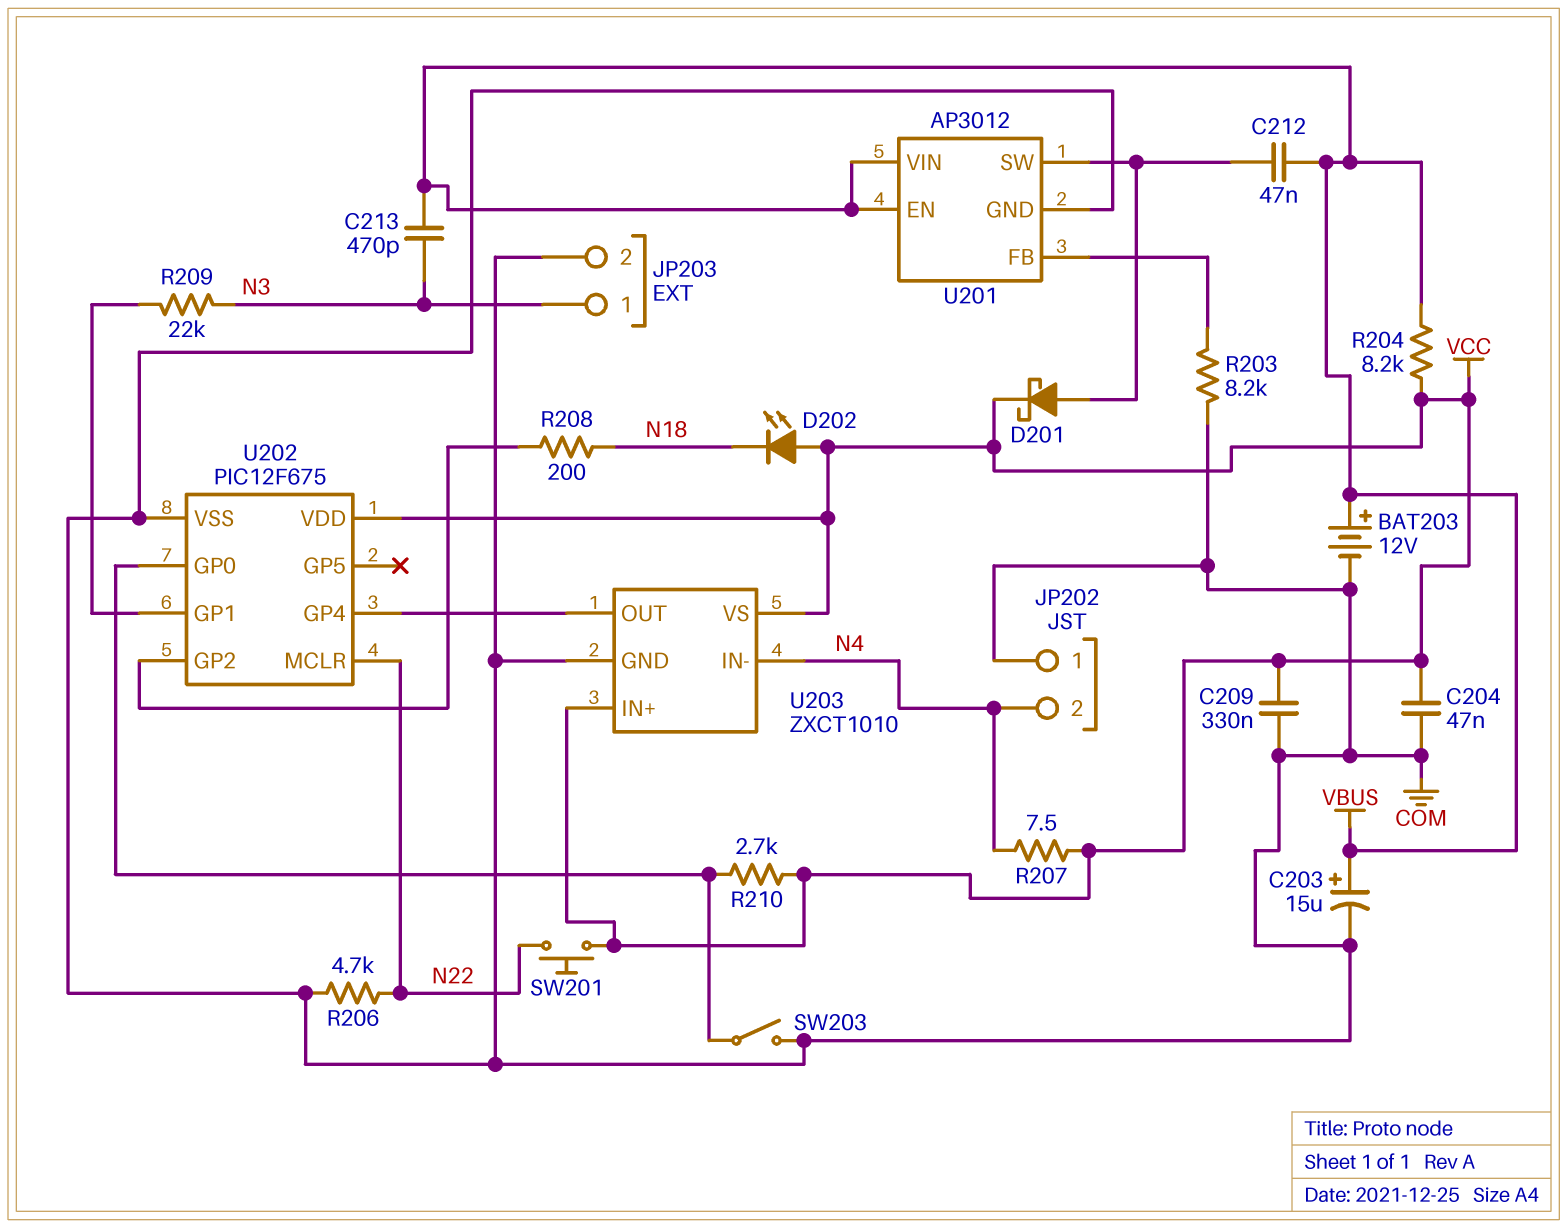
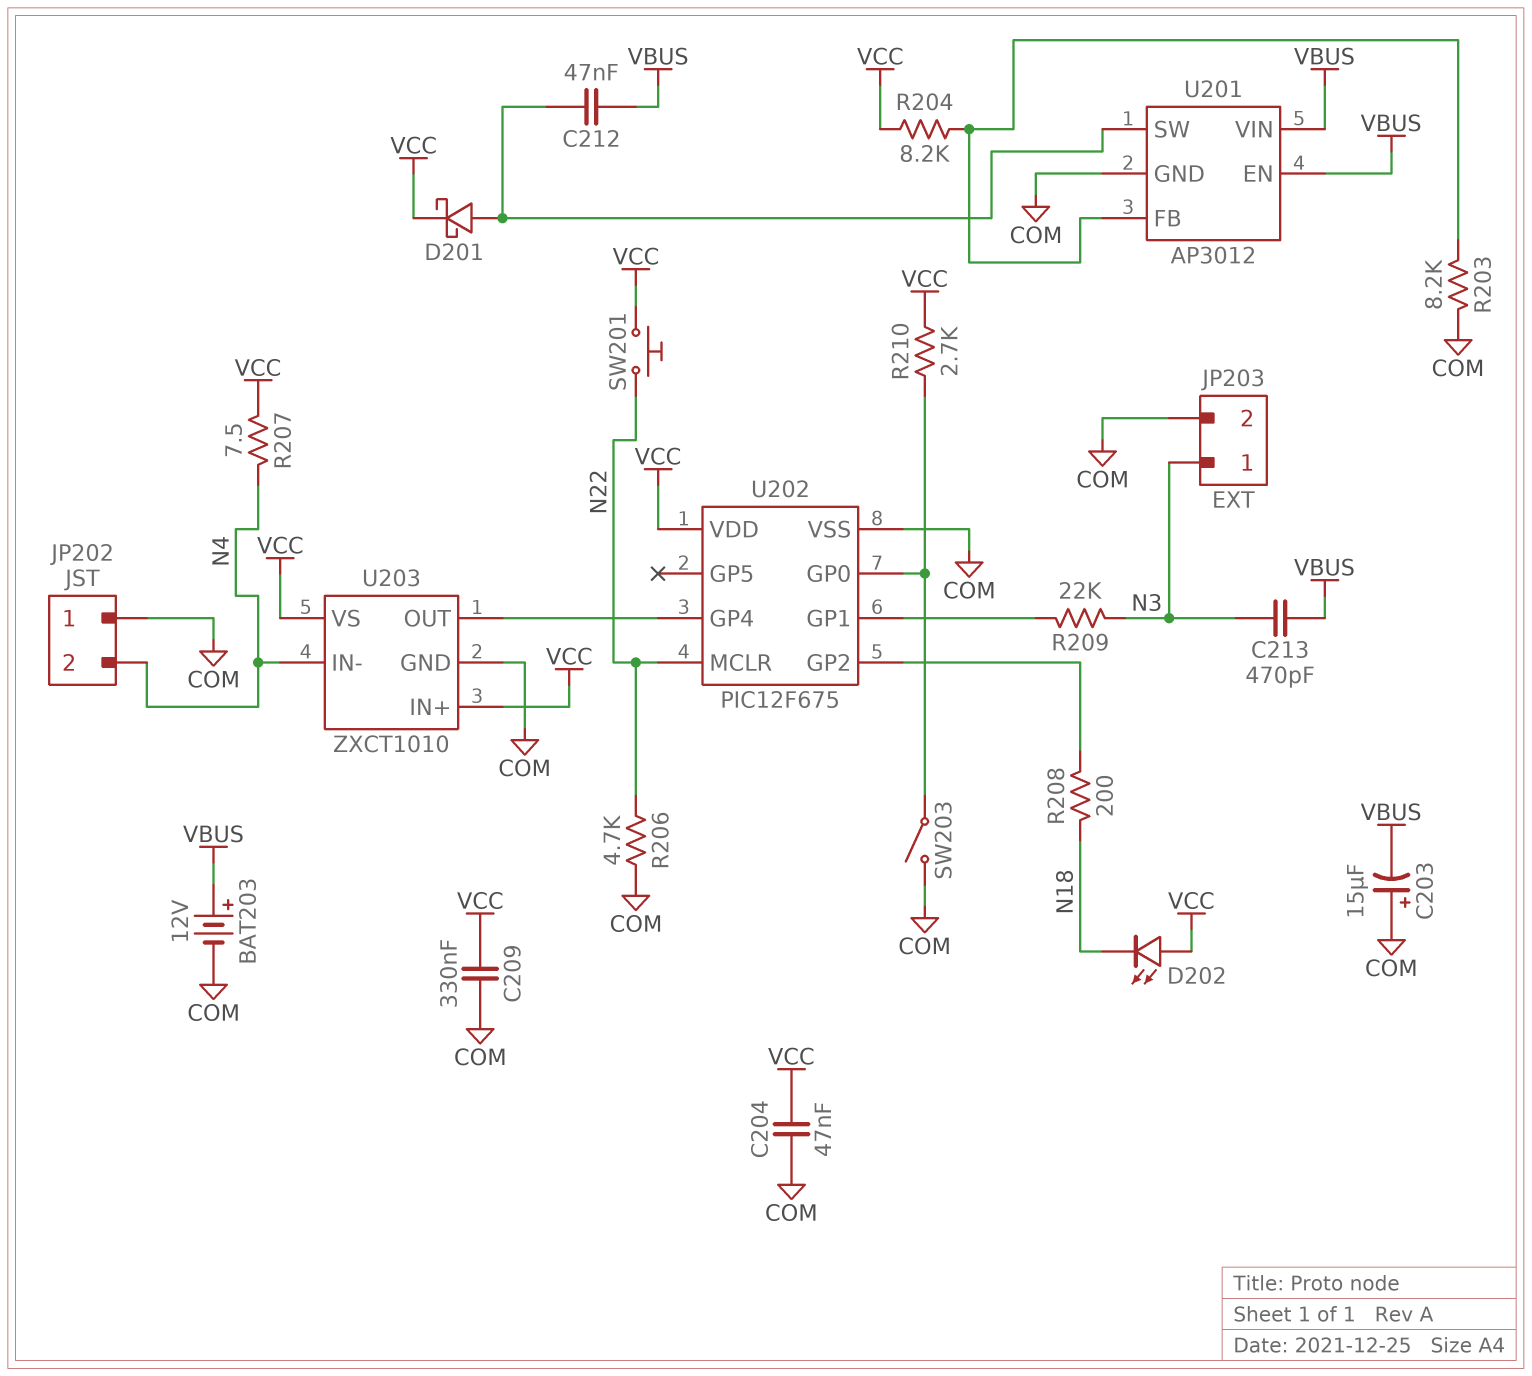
C203: 15uF (plus VBUS, minus COM) -> 15uF (plus COM, minus VBUS)
R204: 8.2k (VBUS, VCC) -> 8.2k (U201/FB, VCC)

